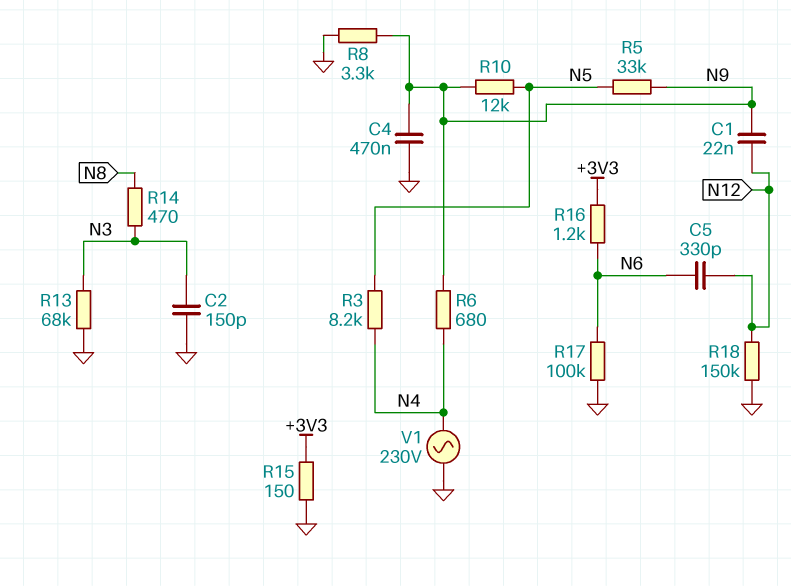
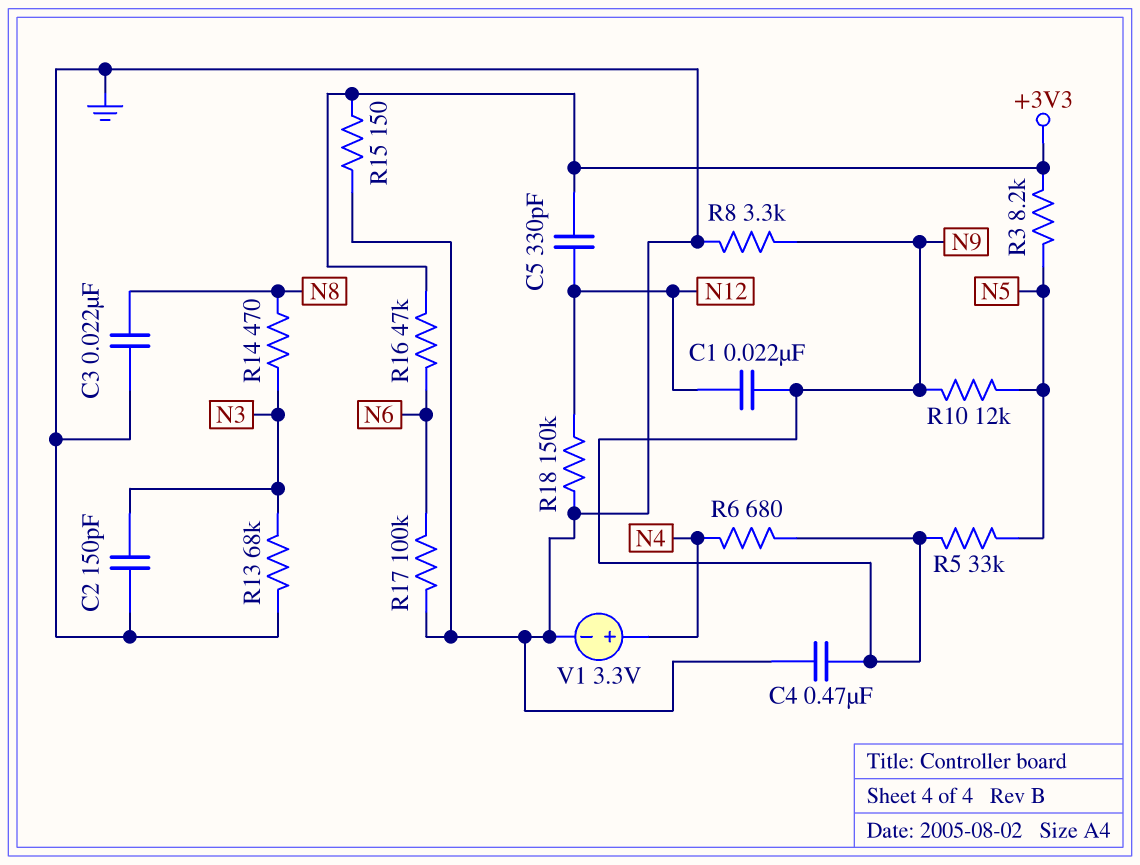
C3: none -> 22nF (GND, N8)
C5: 330pF (N6, N12) -> 330pF (+3V3, N12)
R3: 8.2k (N4, N5) -> 8.2k (+3V3, N5)
R16: 1.2k (+3V3, N6) -> 47k (+3V3, N6)
V1: AC 230V (GND, N4) -> 3.3V (plus N4, minus GND)

